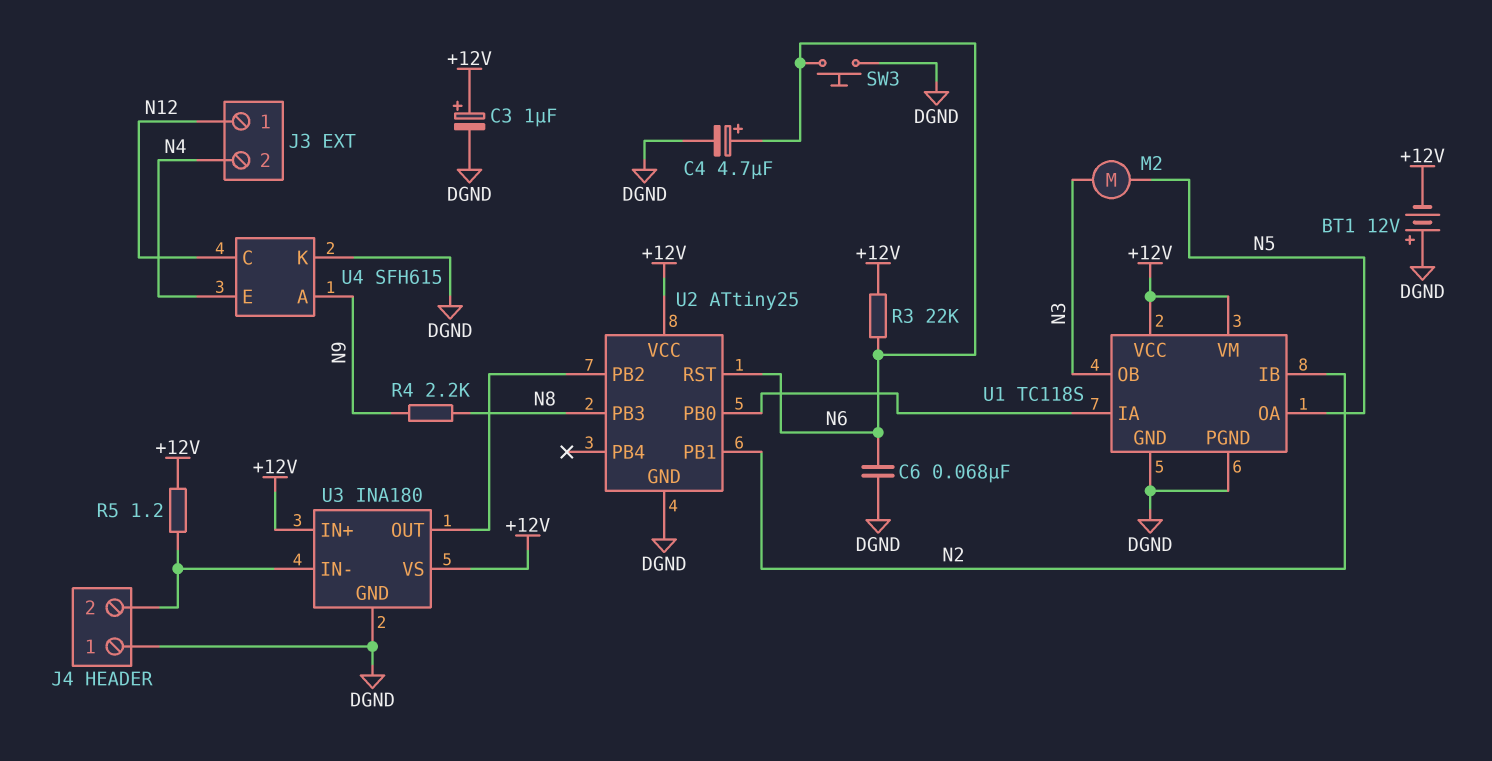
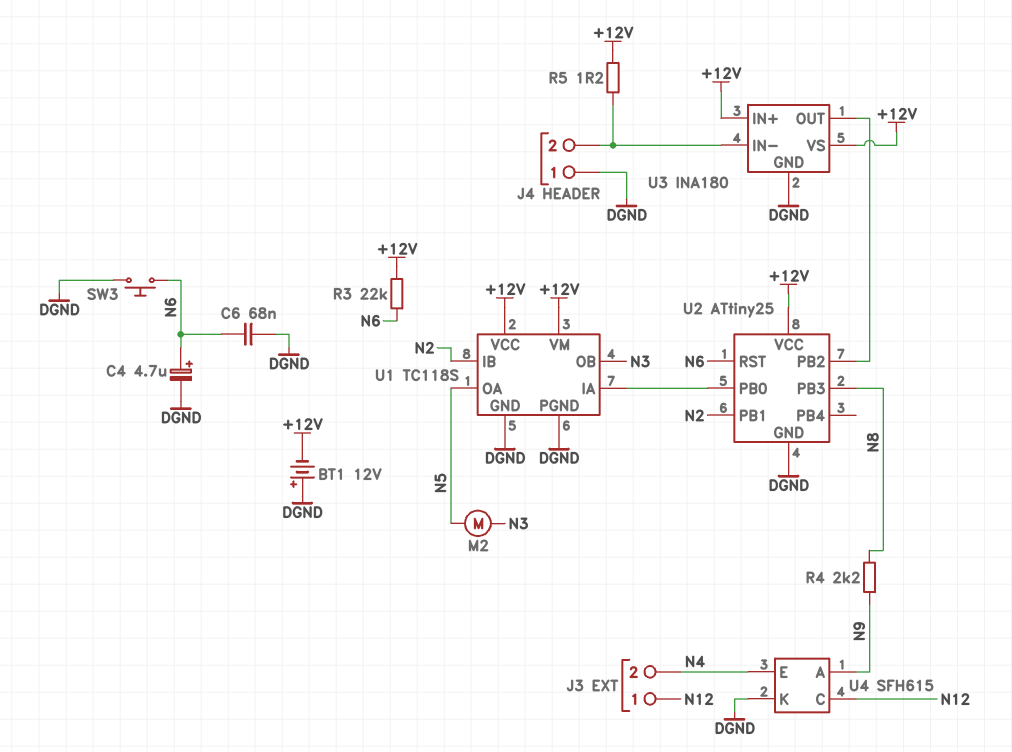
C3: 1uF (plus +12V, minus DGND) -> none

